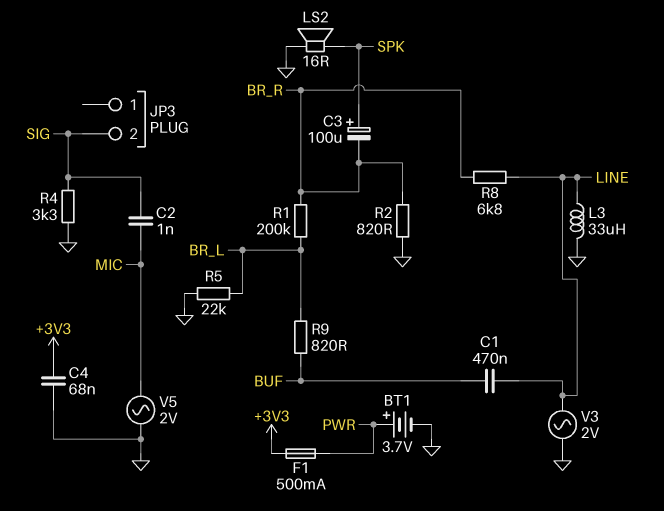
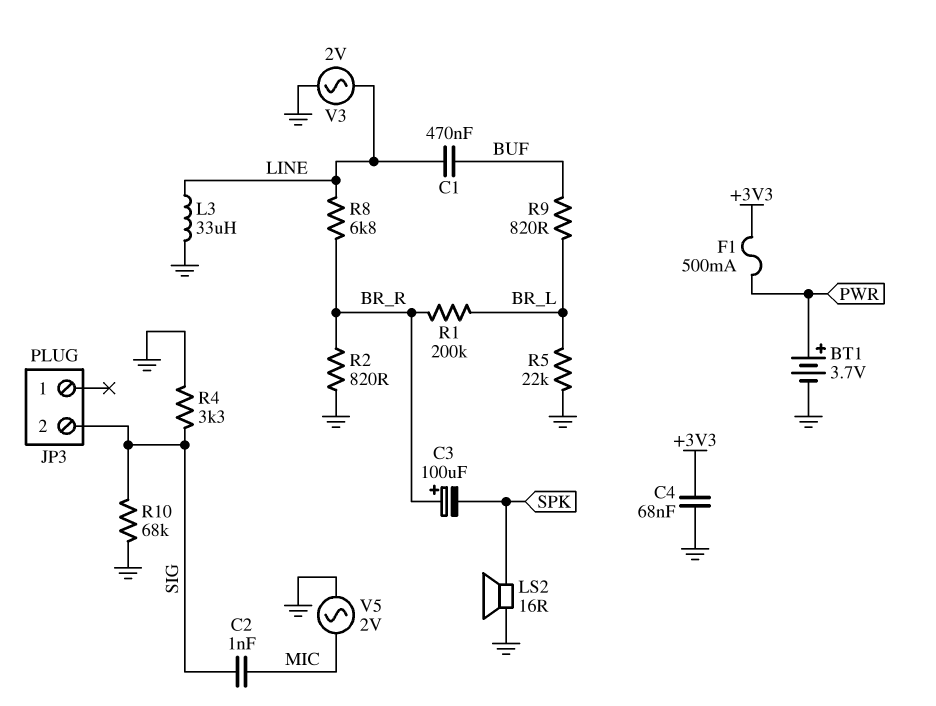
C3: 100uF (plus SPK, minus BR_R) -> 100uF (plus BR_R, minus SPK)
R10: none -> 68k (GND, SIG)

